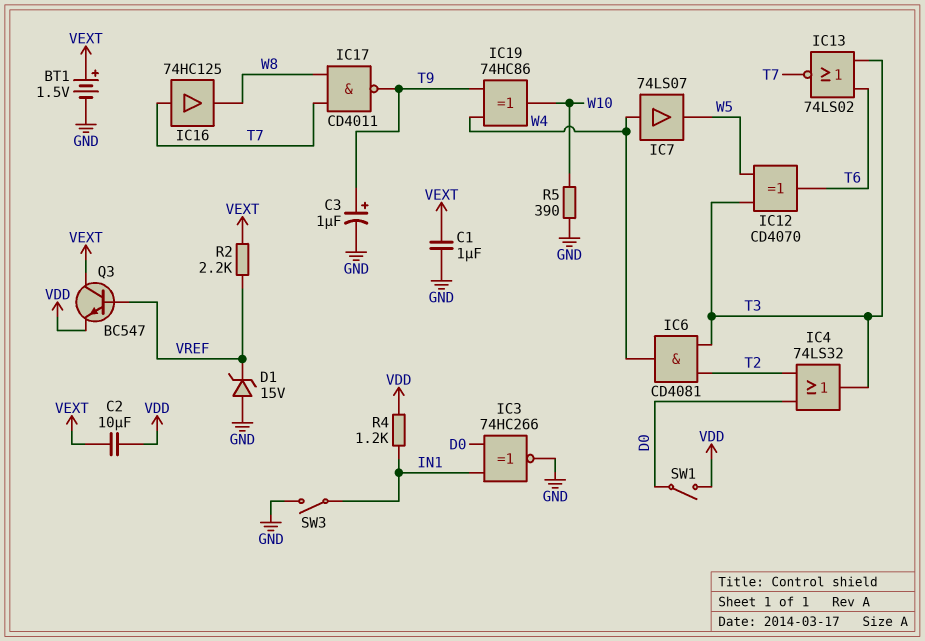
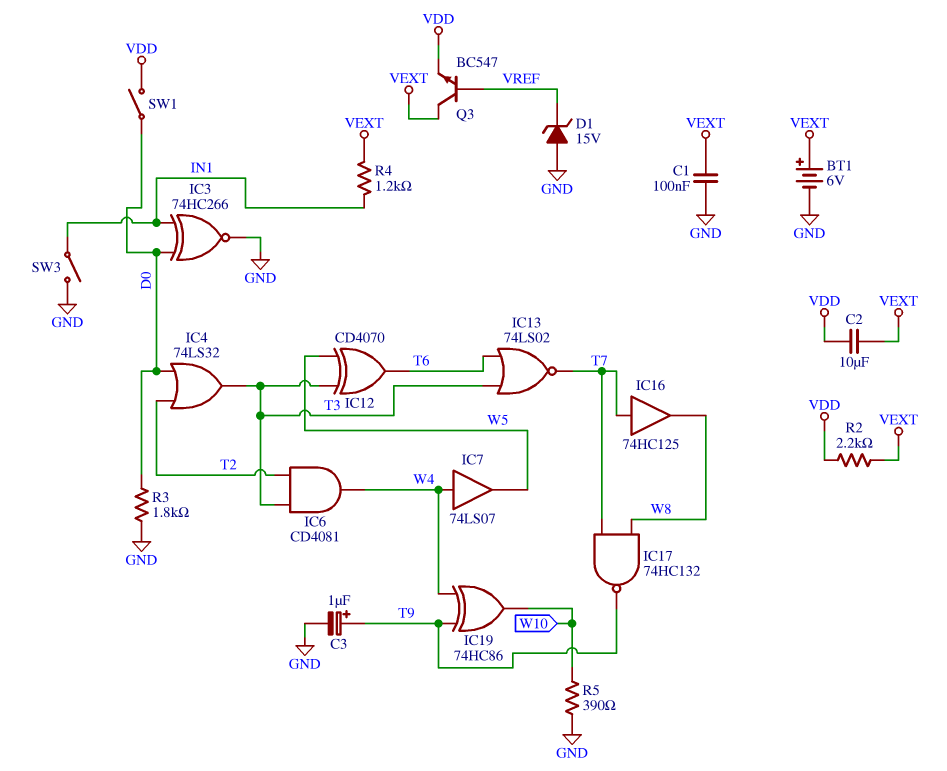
BT1: 1.5V (plus VEXT, minus GND) -> 6V (plus VEXT, minus GND)
C1: 1uF (GND, VEXT) -> 100nF (GND, VEXT)
IC17: NAND CD4011 (in T7, in W8, out T9) -> NAND 74HC132 (in T7, in W8, out T9)
R2: 2.2k (VEXT, VREF) -> 2.2k (VDD, VEXT)
R3: none -> 1.8k (D0, GND)
R4: 1.2k (IN1, VDD) -> 1.2k (IN1, VEXT)

